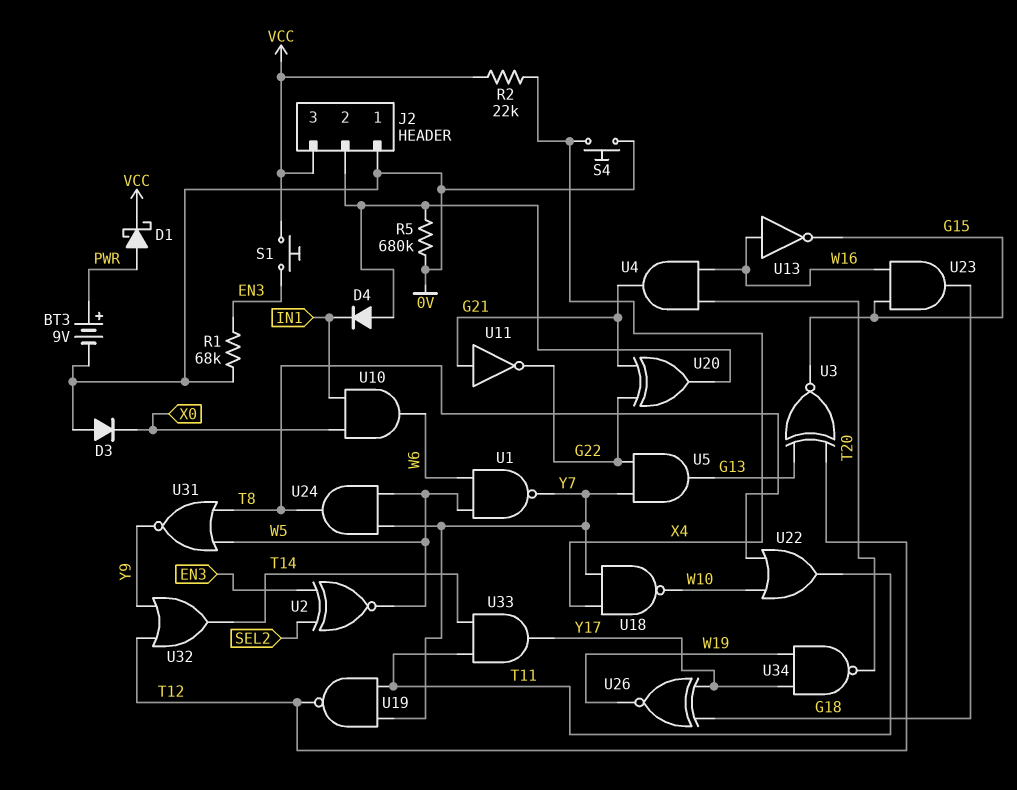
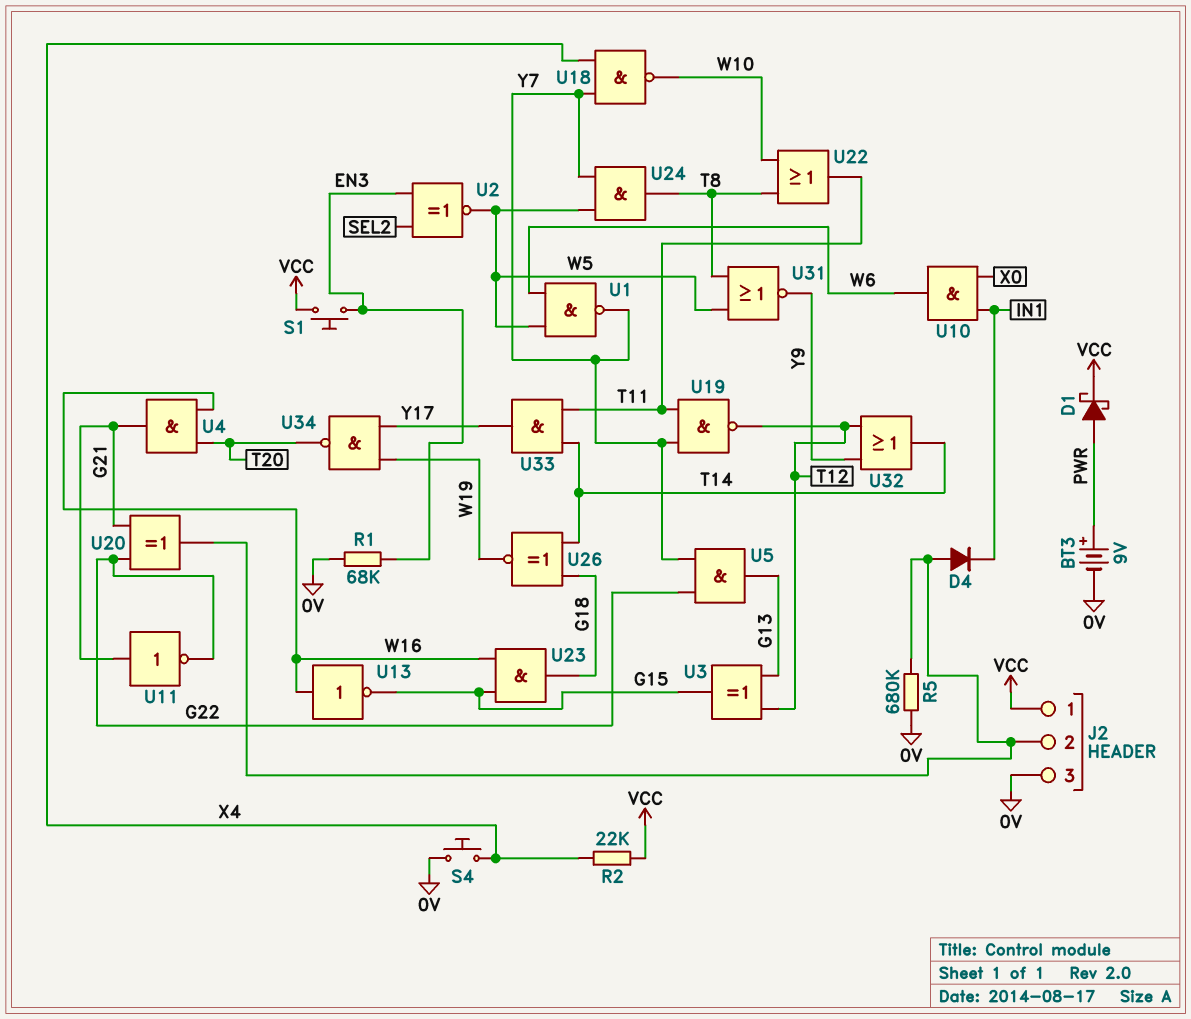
D3: diode (A 0V, K X0) -> none
J2 pin 1: 0V -> VCC
J2 pin 3: VCC -> 0V
U3: XNOR (in G13, in T12, out G15) -> XOR (in G13, in T12, out G15)
U26: XNOR (in G18, in Y17, out W19) -> XNOR (in G18, in T14, out W19)

